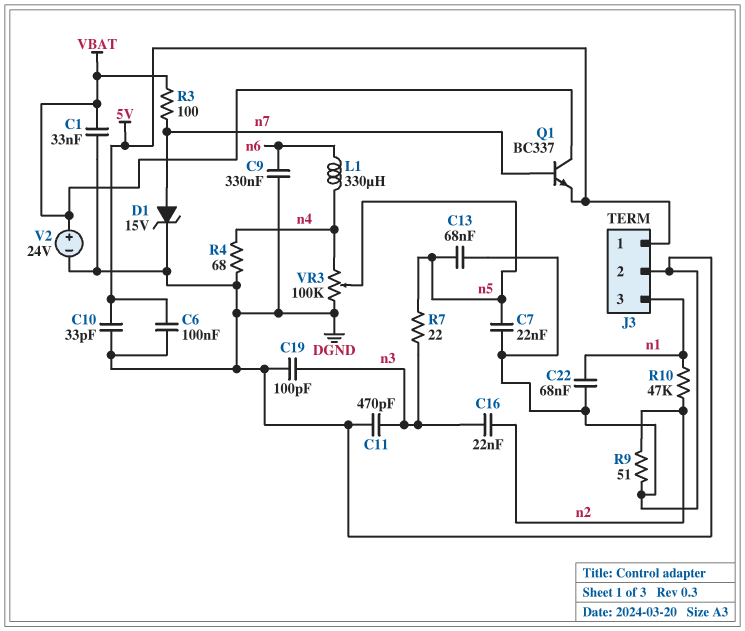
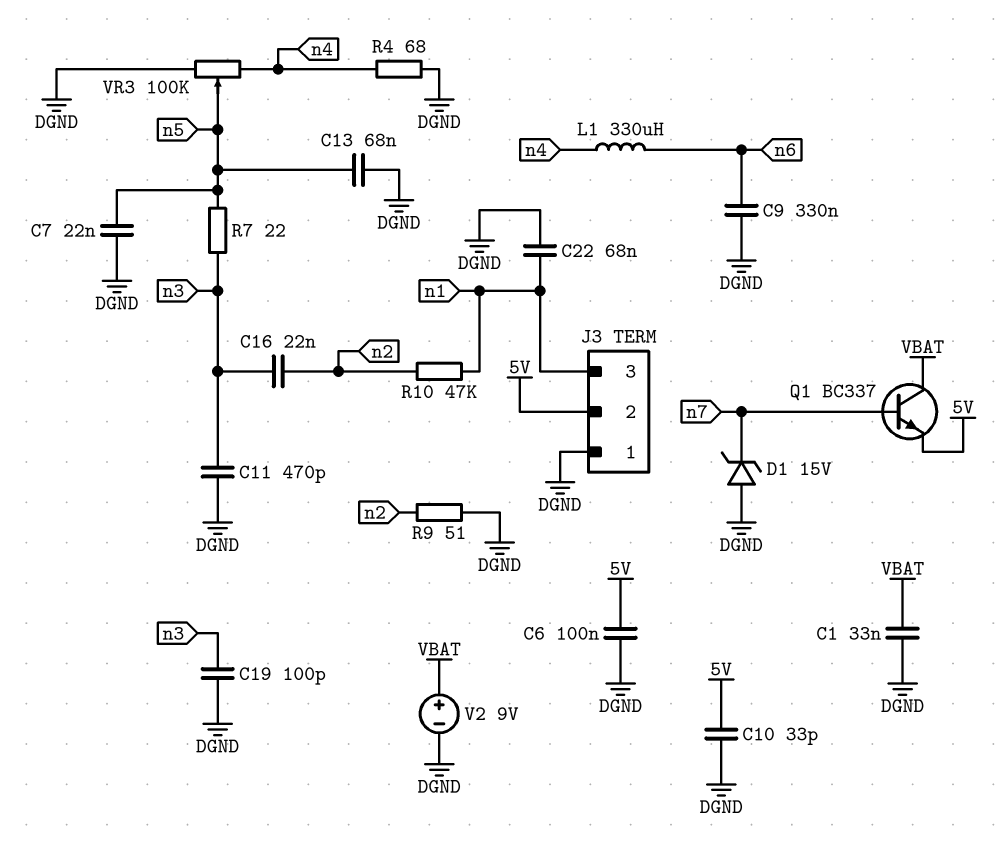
D1: zener 15V (A n7, K DGND) -> zener 15V (A DGND, K n7)
J3 pin 1: 5V -> DGND
J3 pin 2: DGND -> 5V
R3: 100 (VBAT, n7) -> none
V2: 24V (plus VBAT, minus DGND) -> 9V (plus VBAT, minus DGND)

